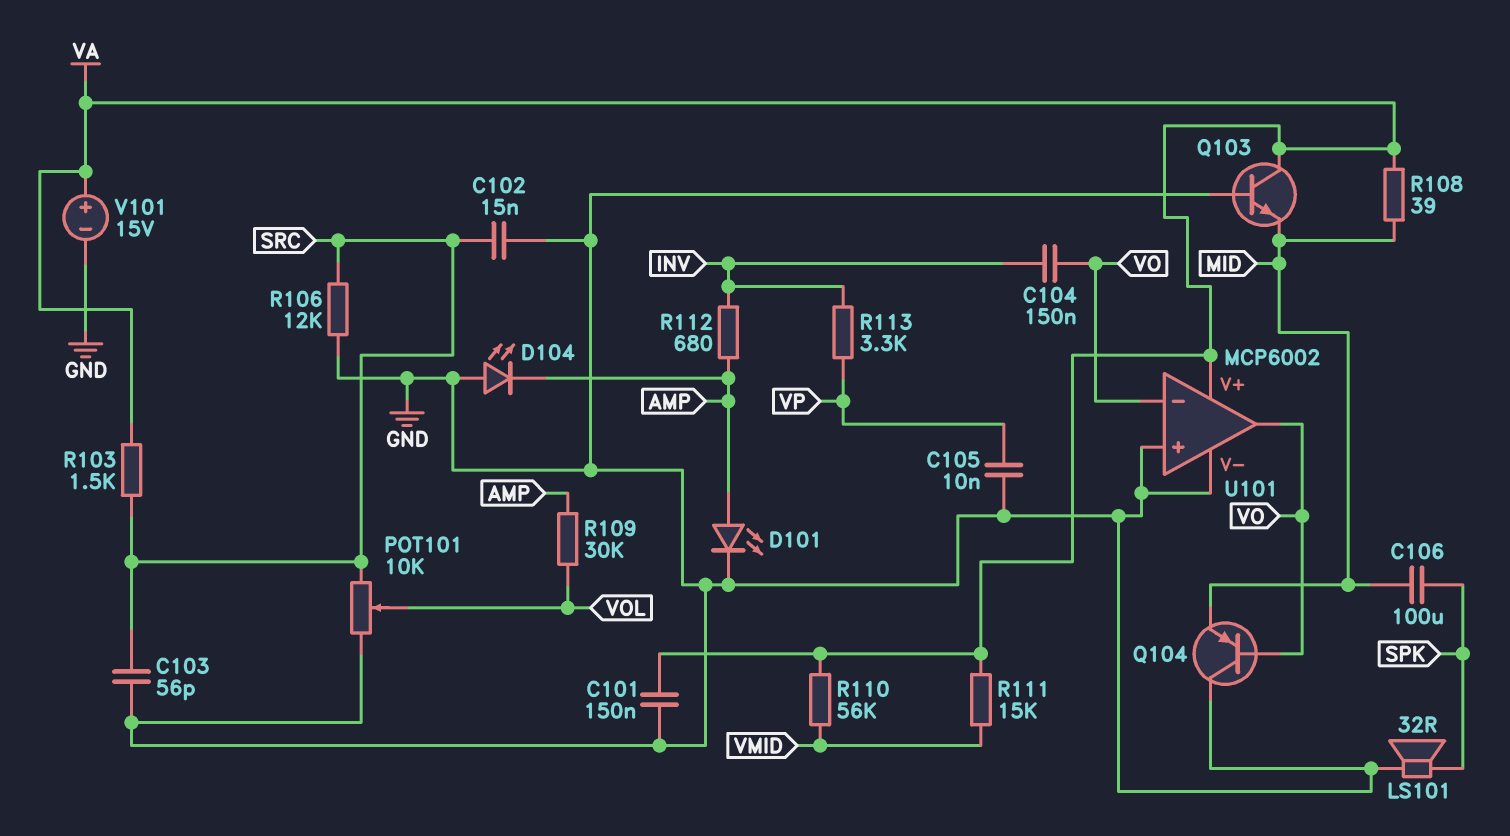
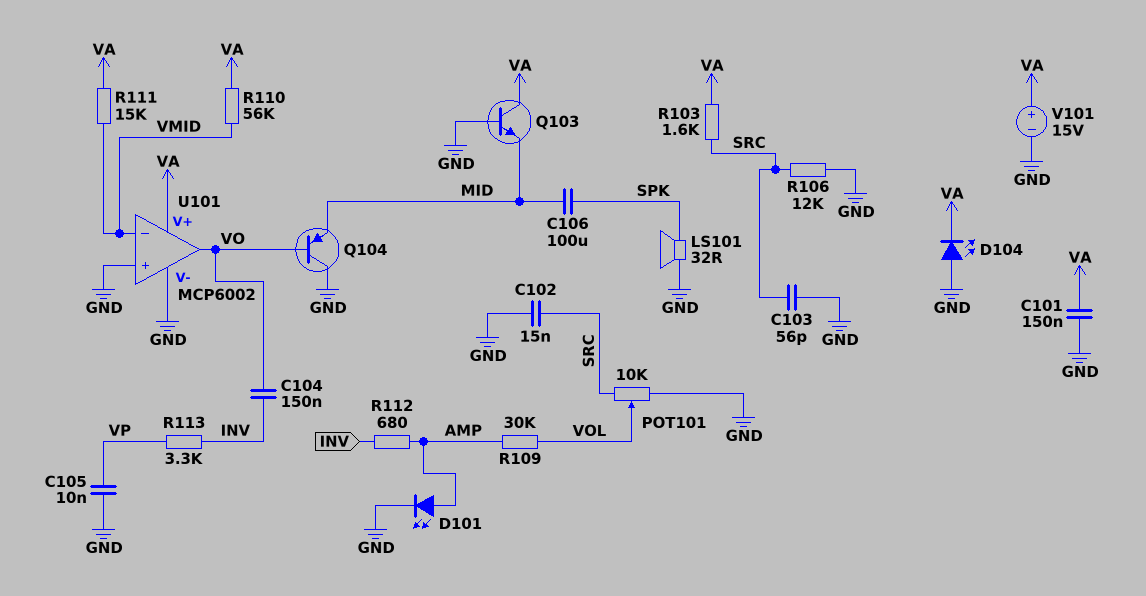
D104: LED (A GND, K AMP) -> LED (A GND, K VA)
R103: 1.5k (SRC, VA) -> 1.6k (SRC, VA)
R108: 39 (MID, VA) -> none
U101 pin in-: VO -> VMID

